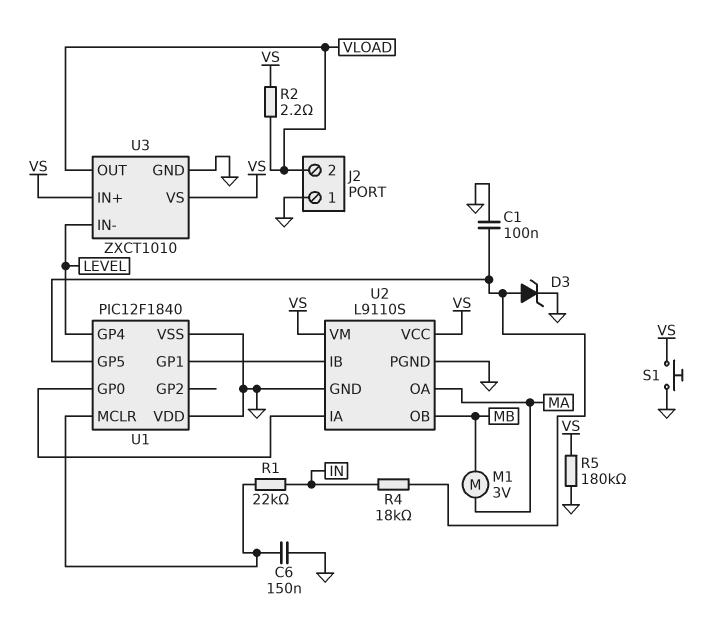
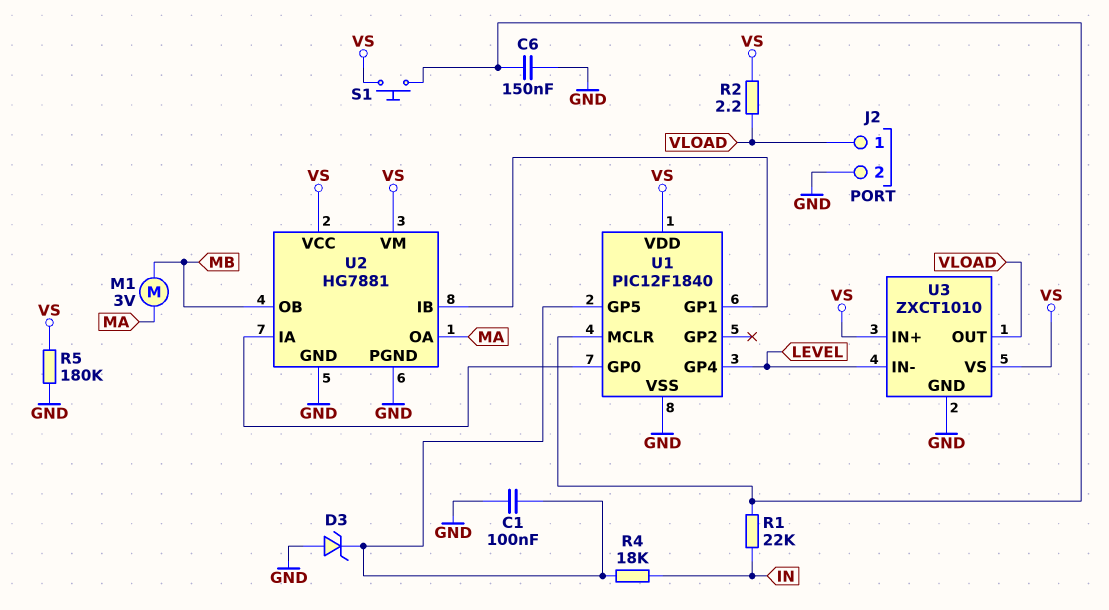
D3: zener (A U1/GP5, K GND) -> zener (A GND, K U1/GP5)
J2 pin 1: GND -> VLOAD
J2 pin 2: VLOAD -> GND
S1: button (GND, VS) -> button (U1/MCLR, VS)
U1 pin VDD: GND -> VS
U2: L9110S -> HG7881

